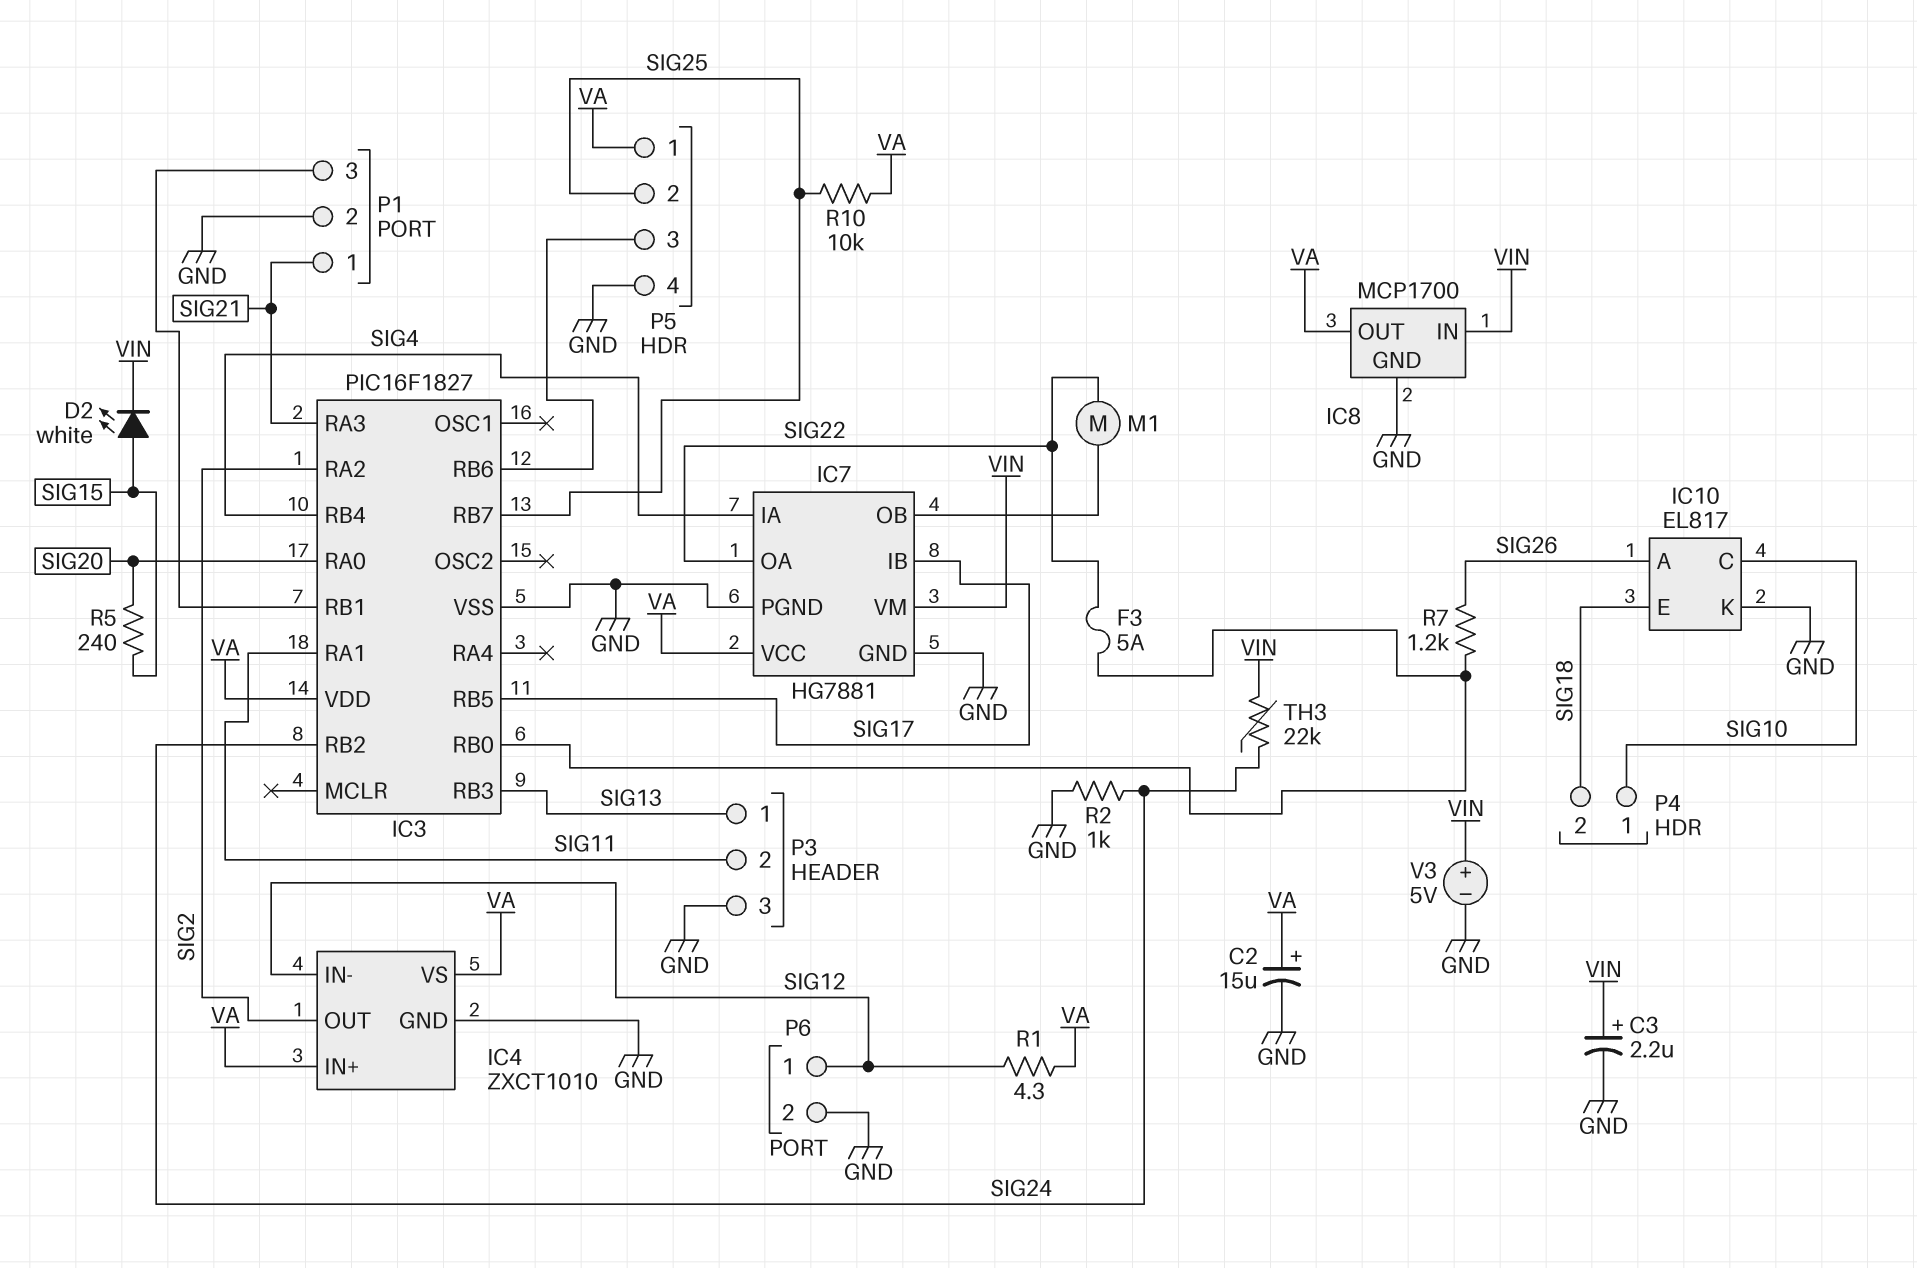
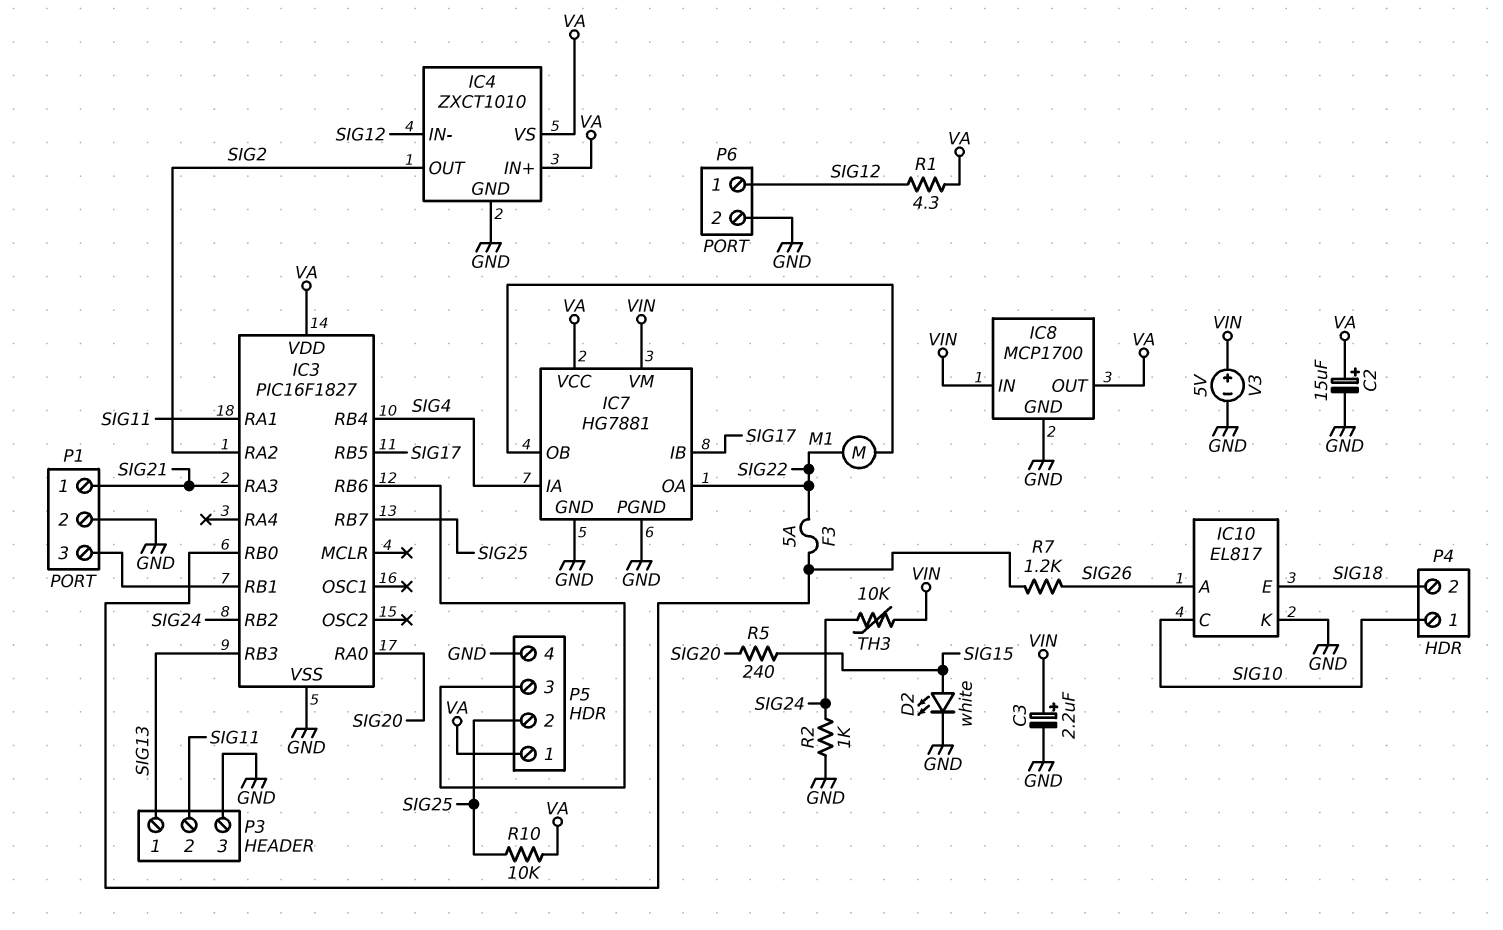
D2: LED white (A SIG15, K VIN) -> LED white (A SIG15, K GND)
TH3: 22k (SIG24, VIN) -> 10k (SIG24, VIN)

